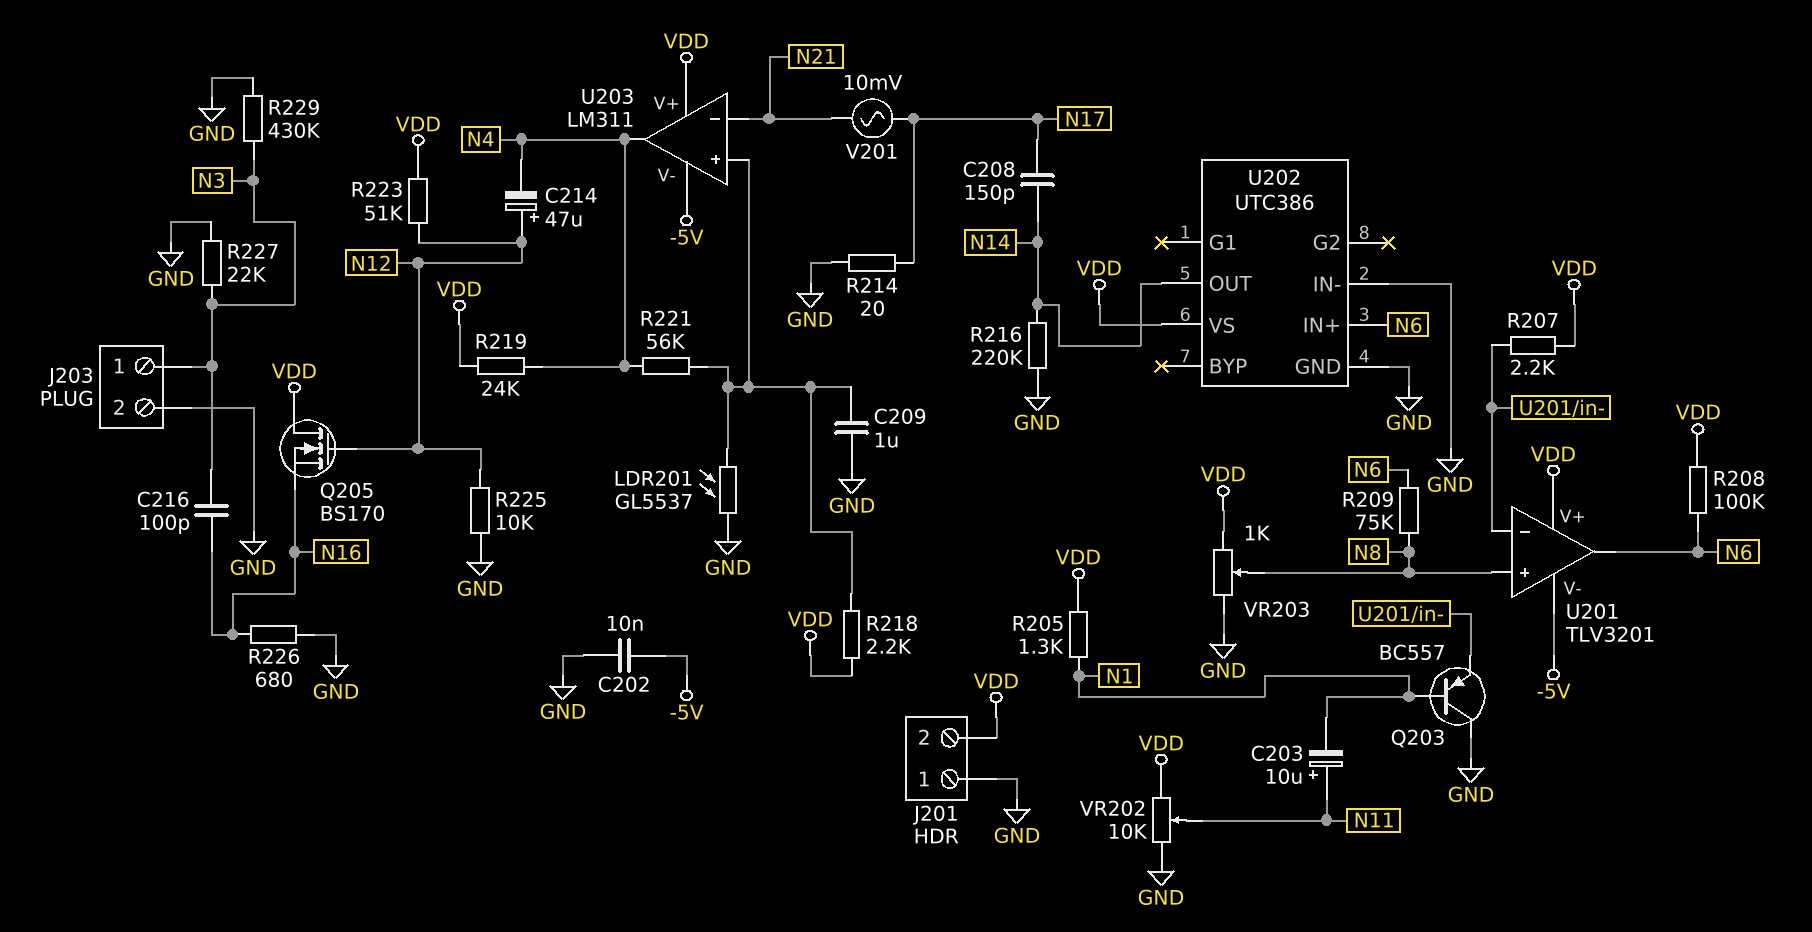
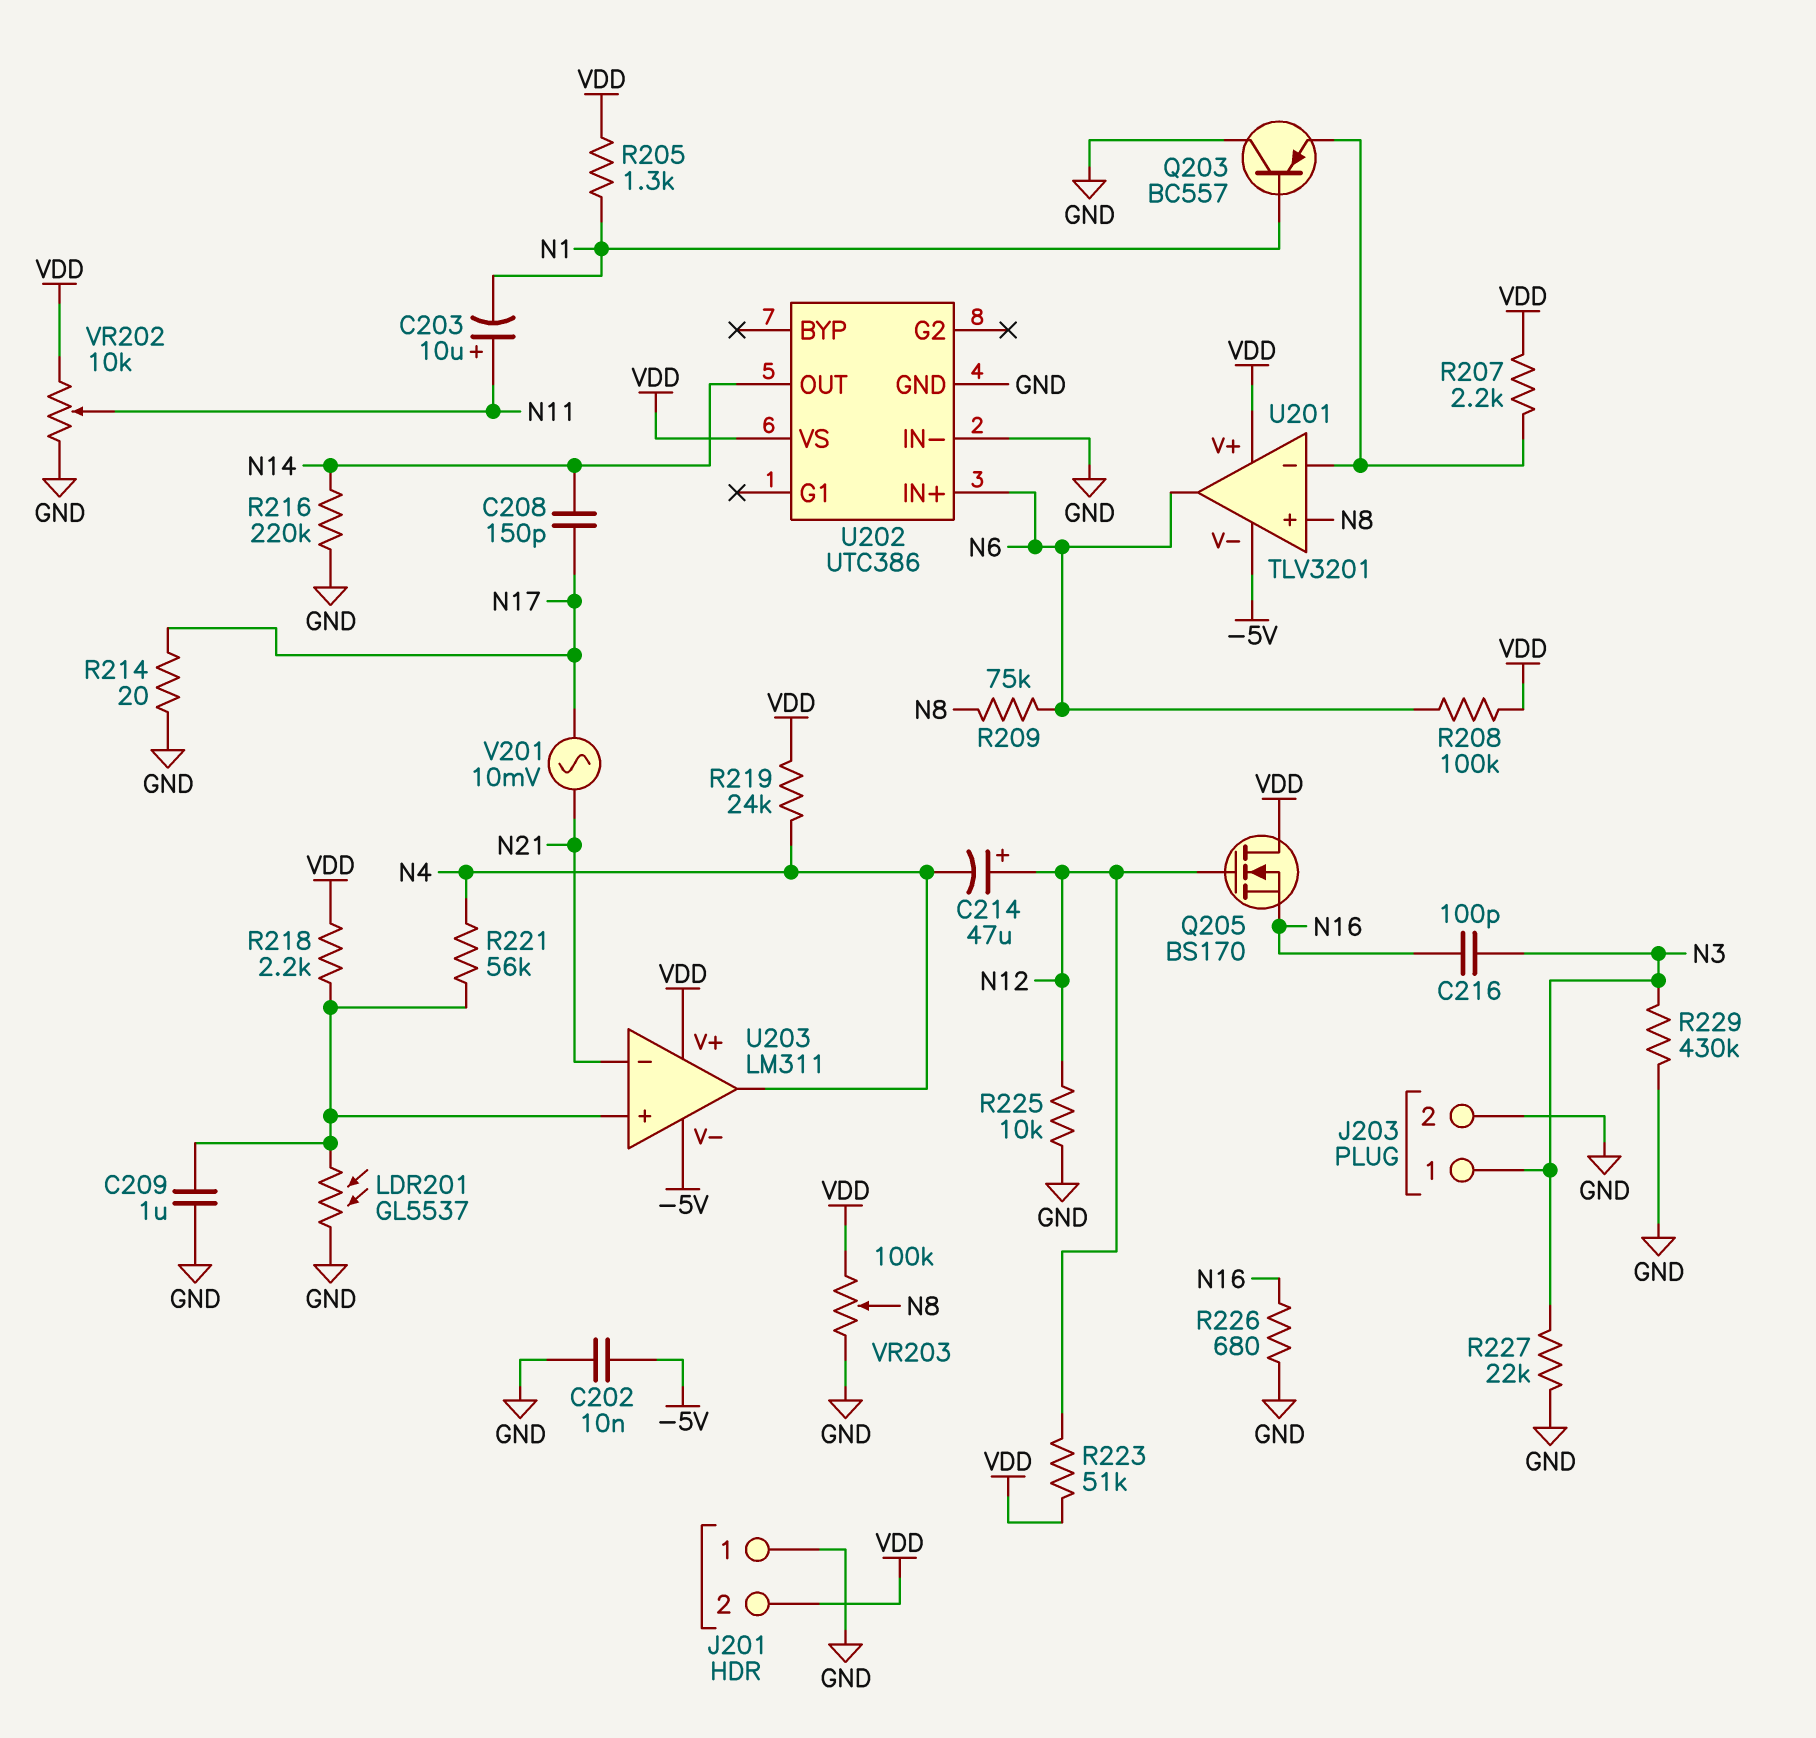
VR203: 1k (GND, VDD, wiper N8) -> 100k (GND, VDD, wiper N8)

